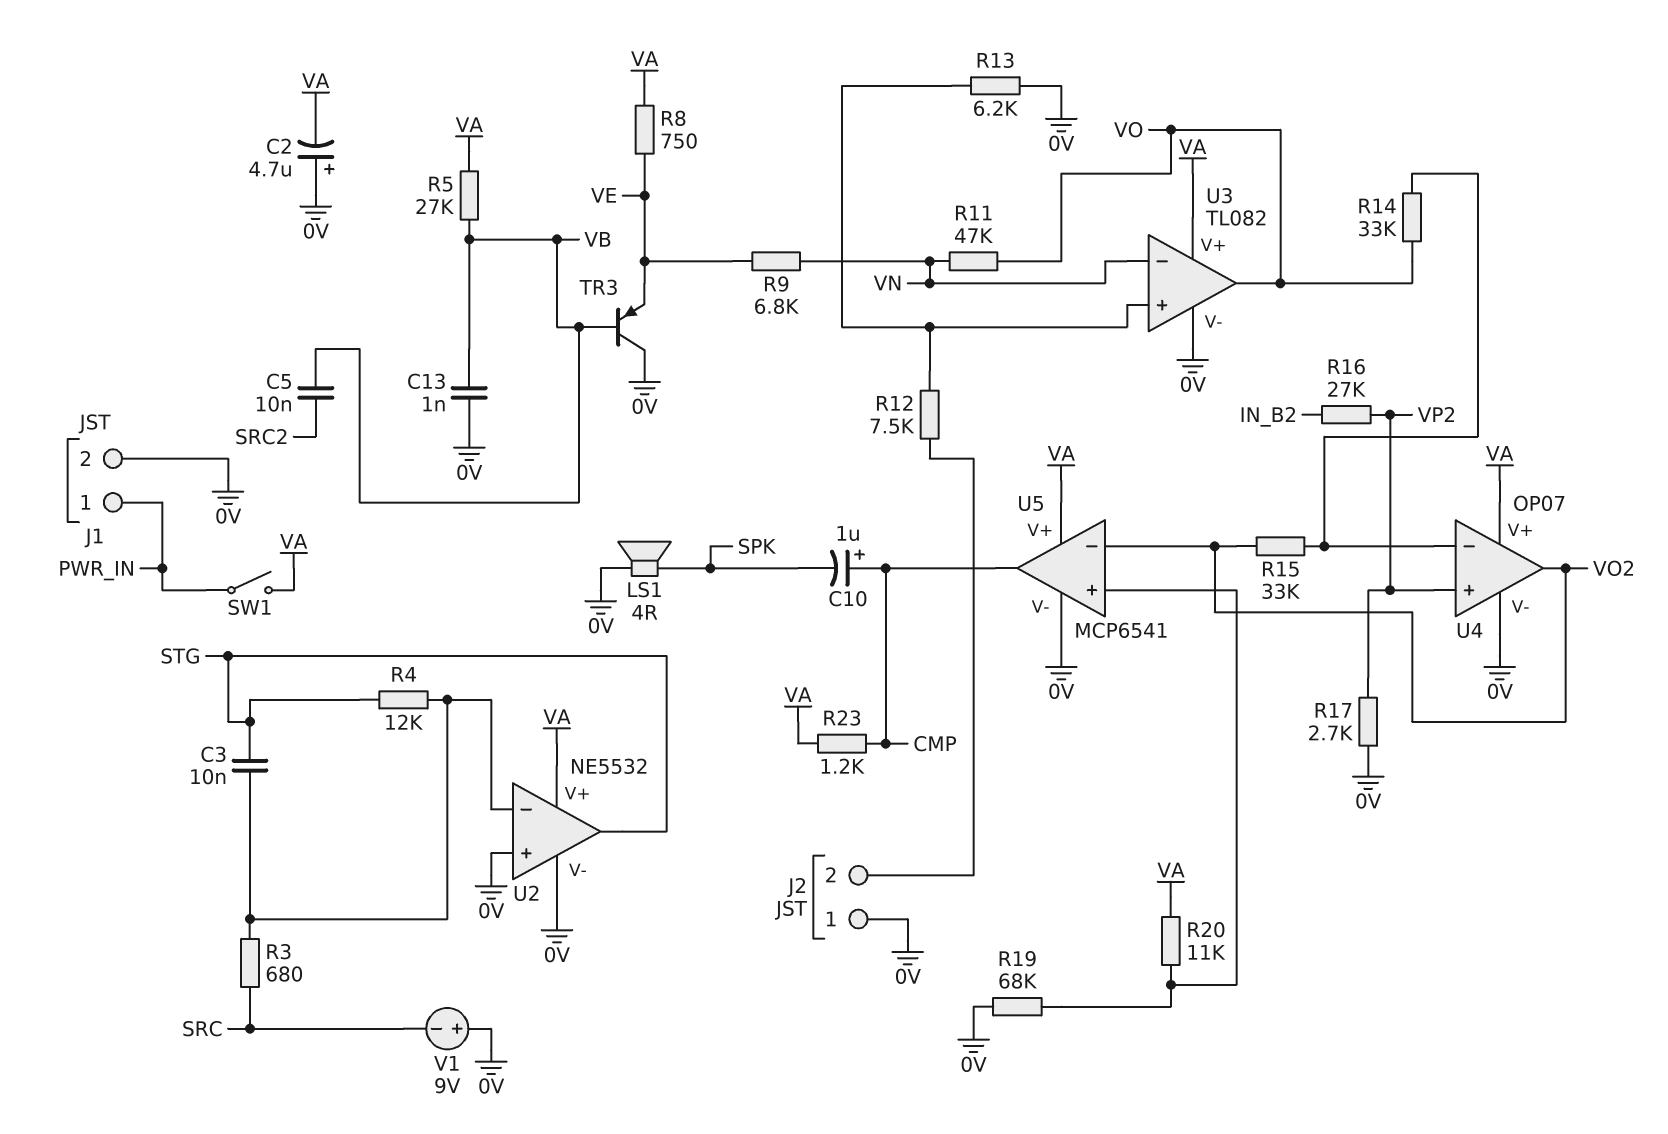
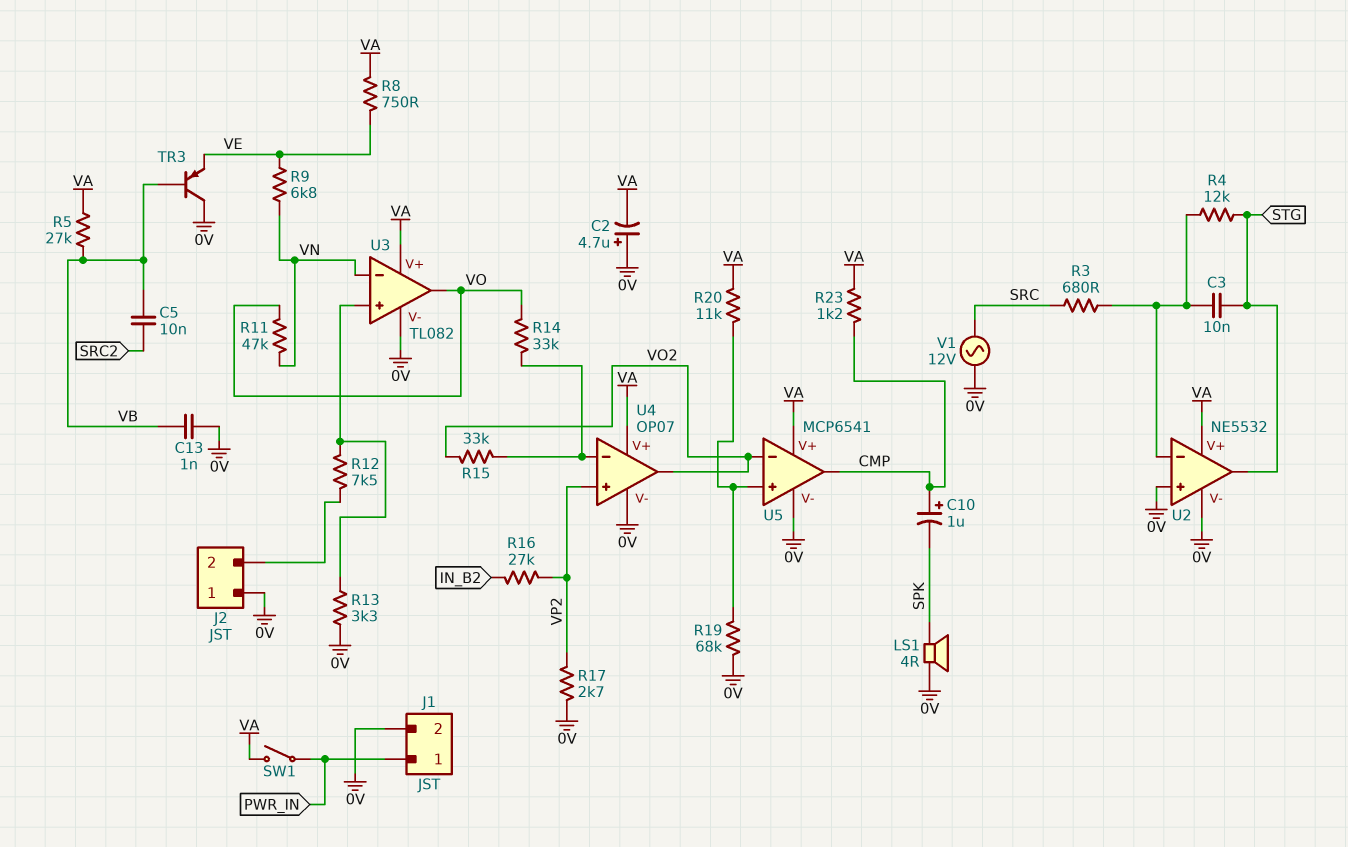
R13: 6.2k (0V, U3/in+) -> 3.3k (0V, U3/in+)
V1: 9V (plus 0V, minus SRC) -> AC 12V (0V, SRC)

